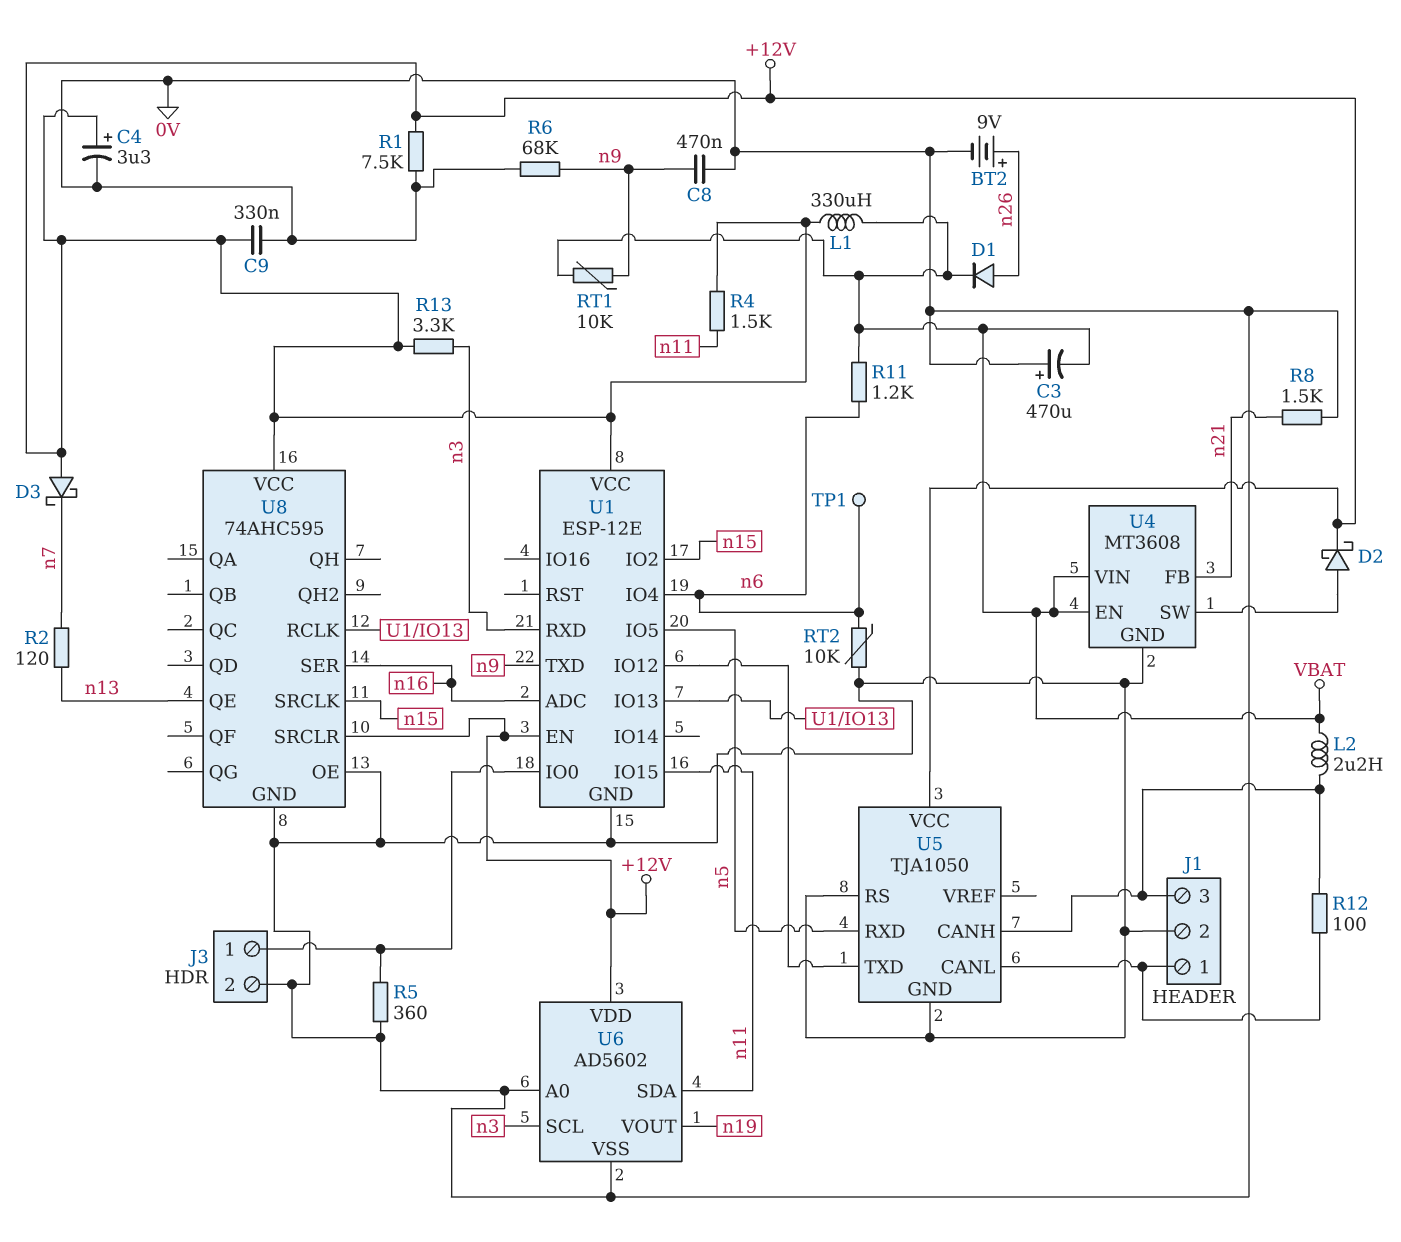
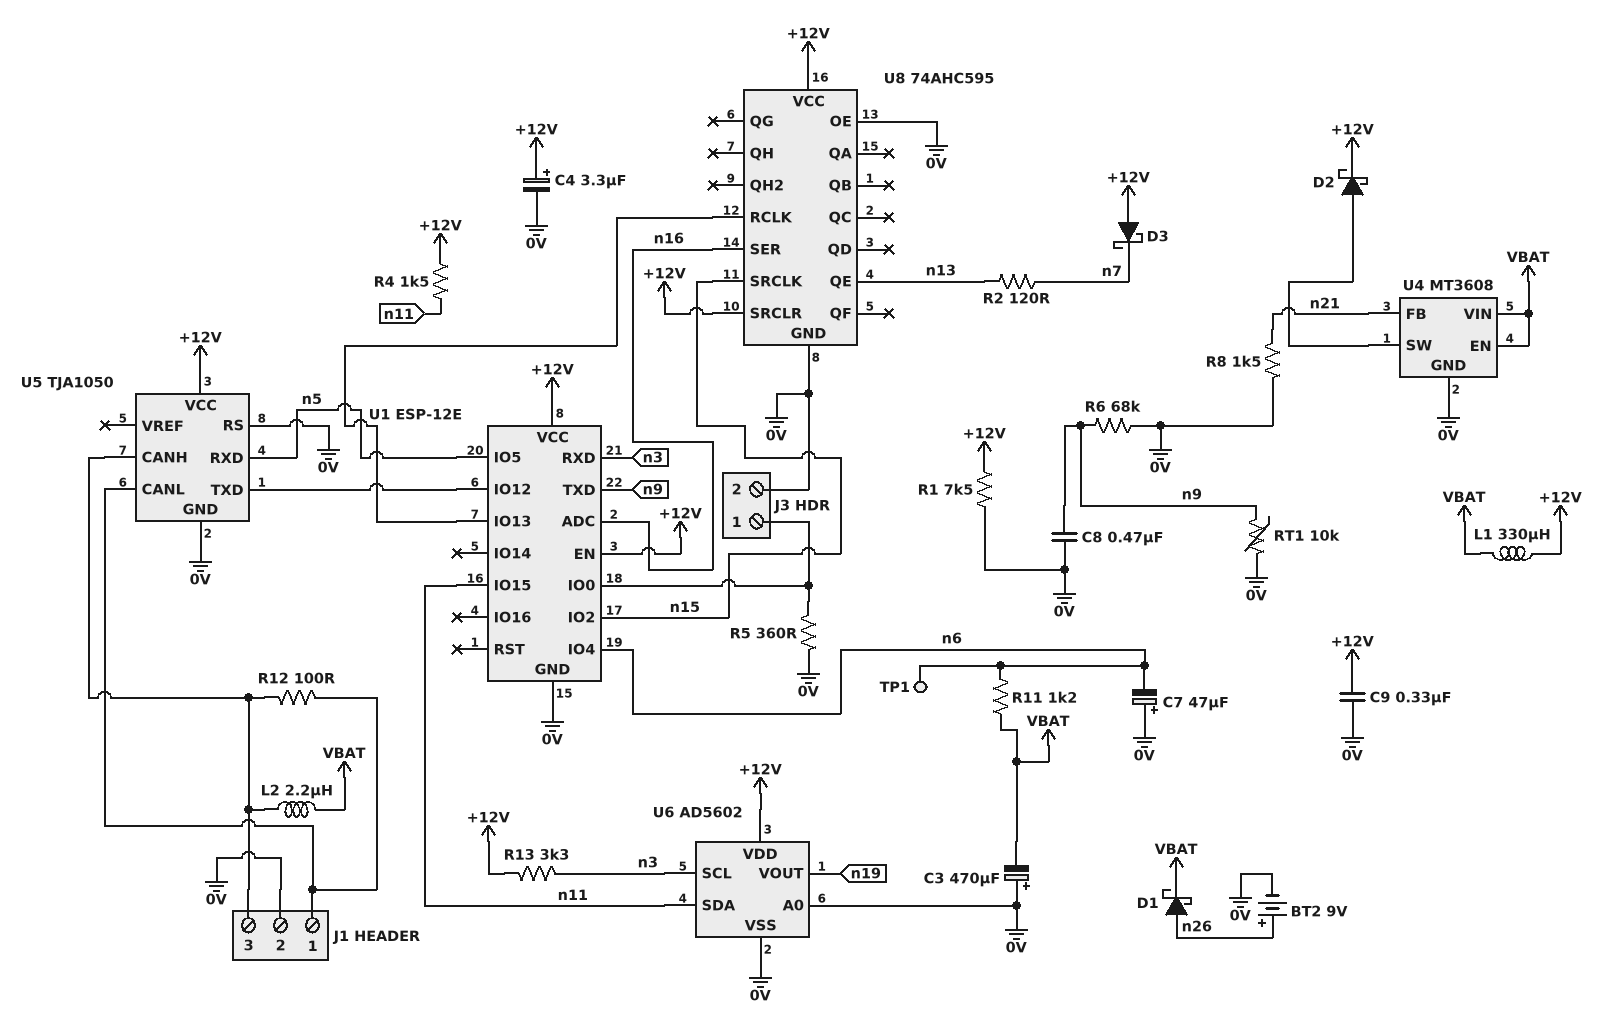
C7: none -> 47uF (plus 0V, minus n6)
D1: diode (A n26, K VBAT) -> schottky (A n26, K VBAT)
RT1: 10k (VBAT, n9) -> 10k (0V, n9)
RT2: 10k (0V, n6) -> none

